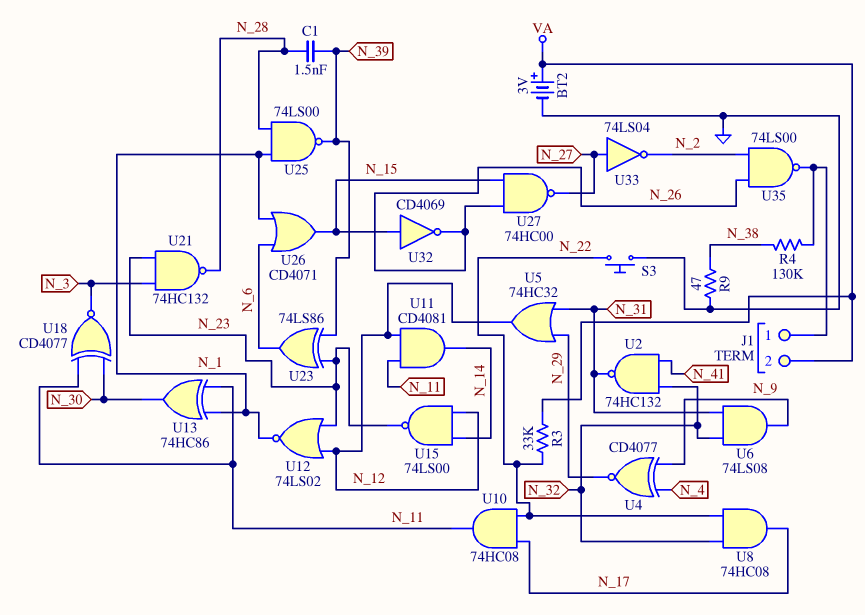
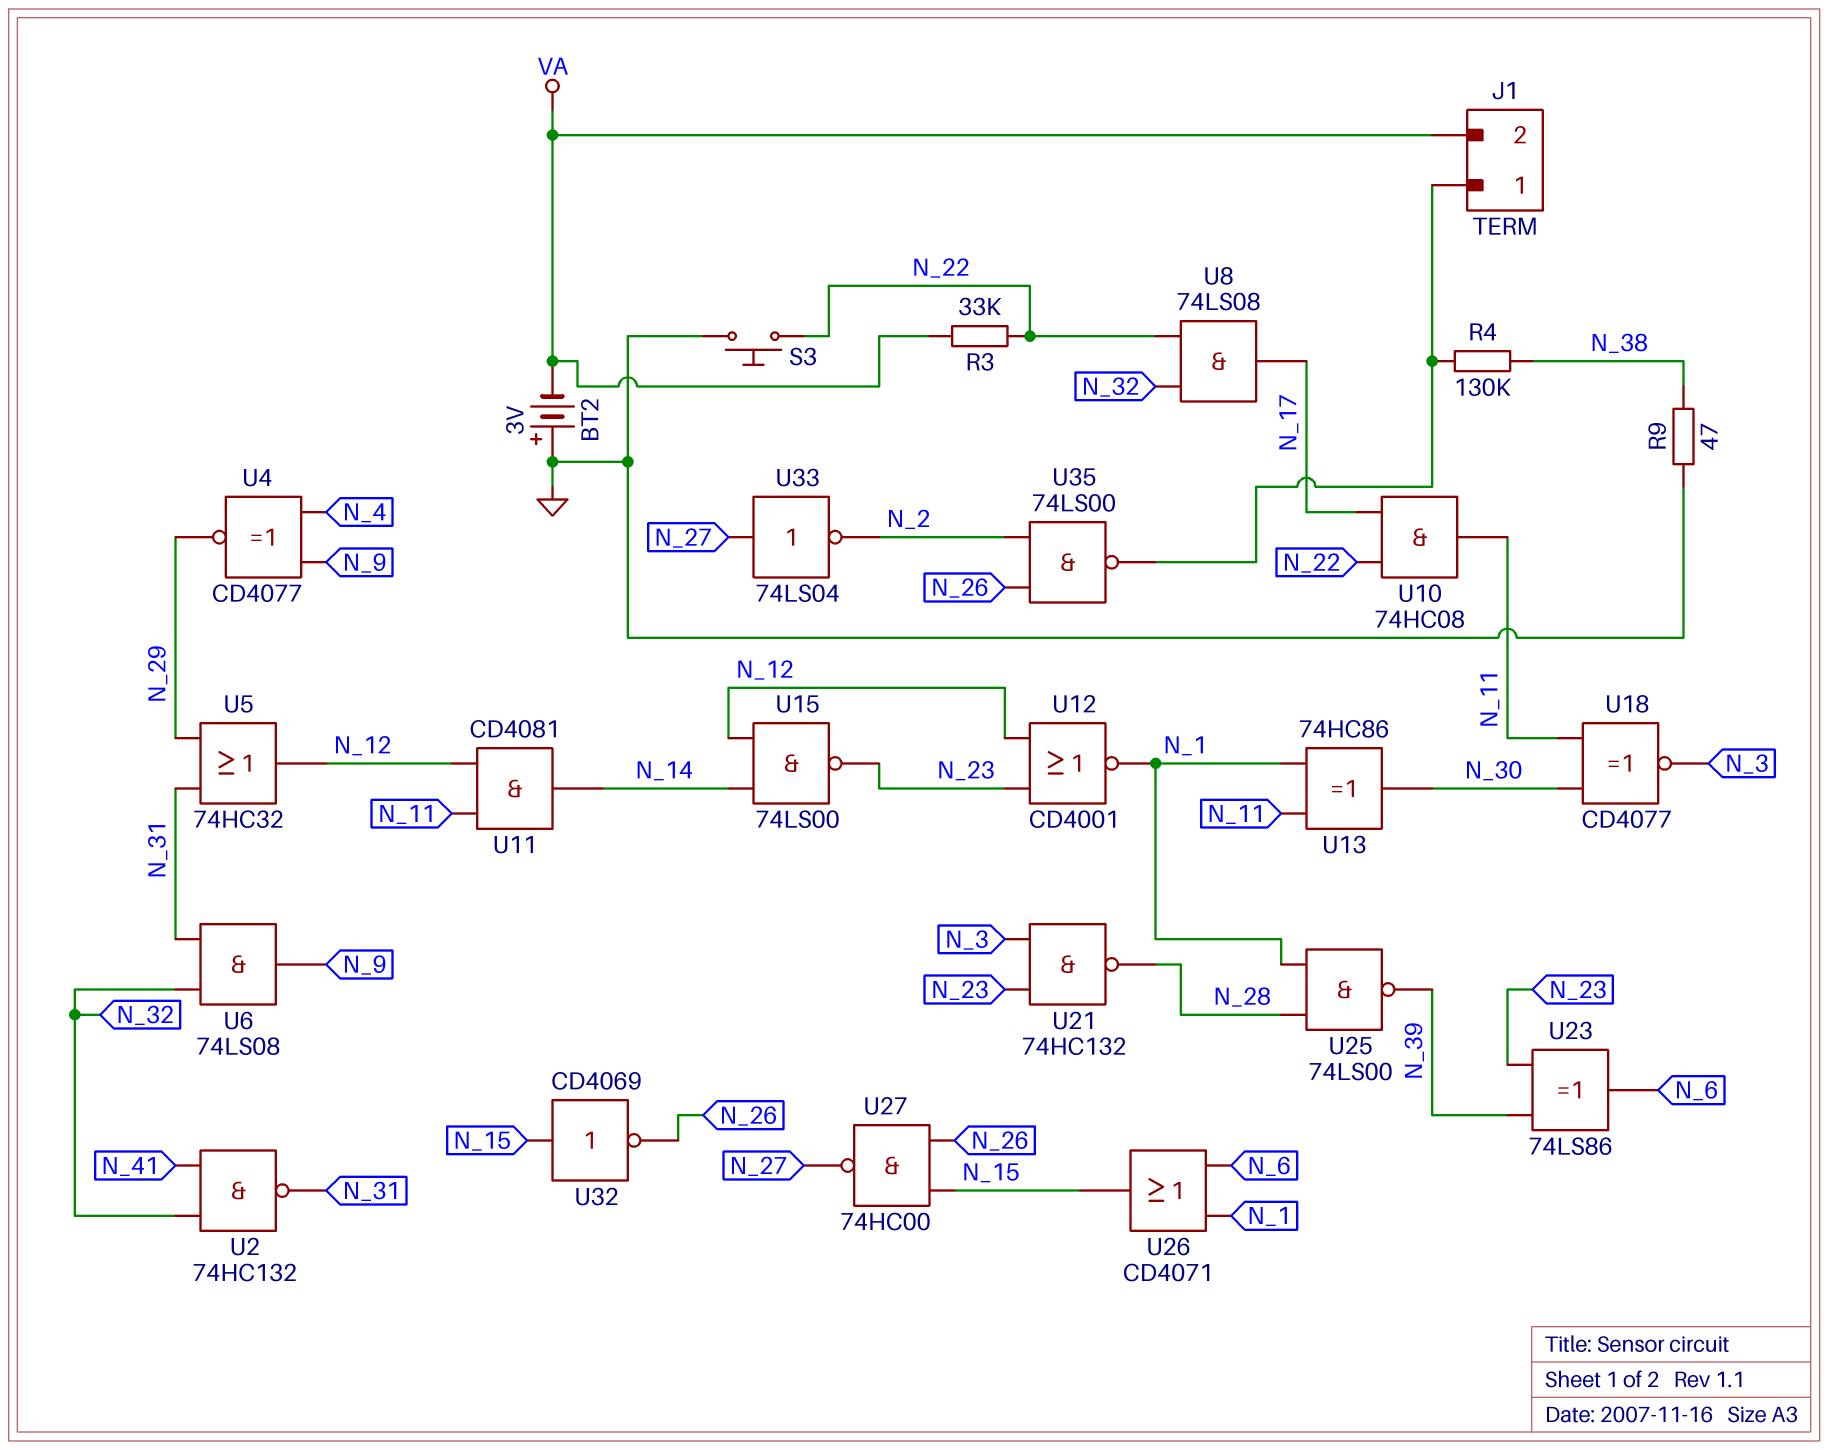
BT2: 3V (plus VA, minus GND) -> 3V (plus GND, minus VA)
C1: 1.5nF (N_28, N_39) -> none
U8: AND 74HC08 (in N_22, in N_32, out N_17) -> AND 74LS08 (in N_22, in N_32, out N_17)
U12: NOR 74LS02 (in N_12, in N_23, out N_1) -> NOR CD4001 (in N_12, in N_23, out N_1)

